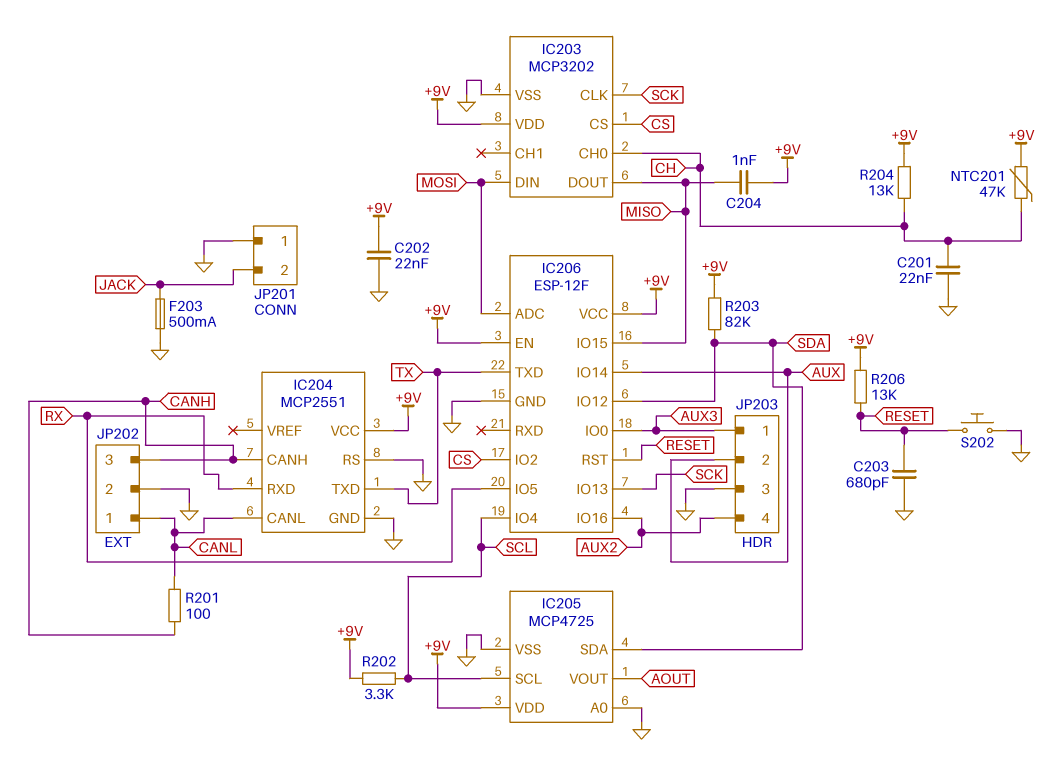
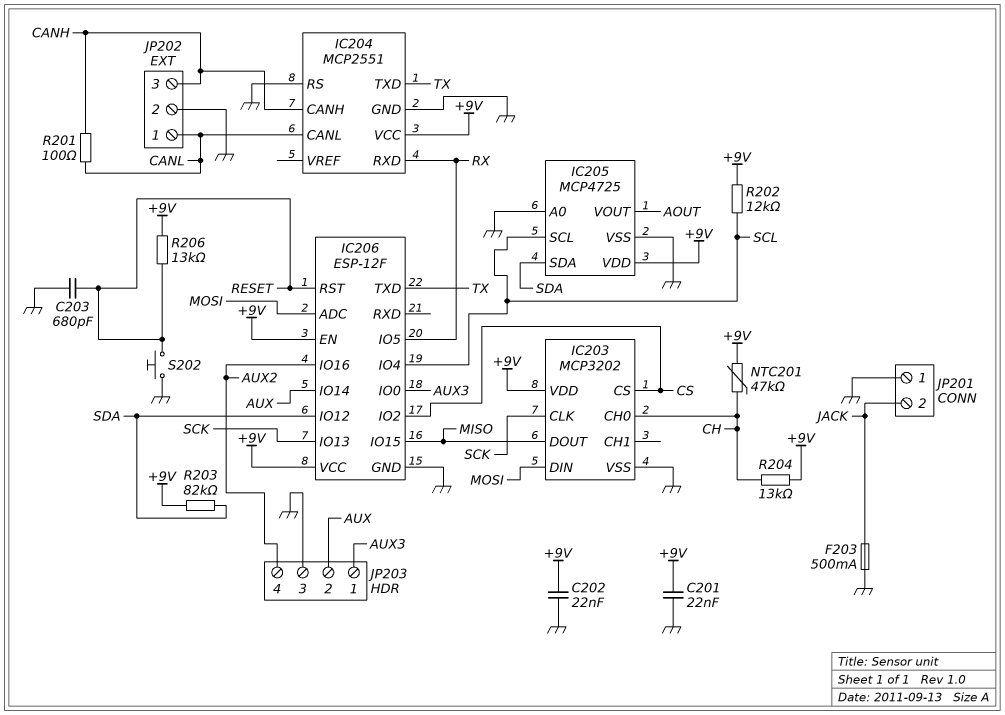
C201: 22nF (CH, GND) -> 22nF (+9V, GND)
C204: 1nF (+9V, MISO) -> none
R202: 3.3k (+9V, SCL) -> 12k (+9V, SCL)

